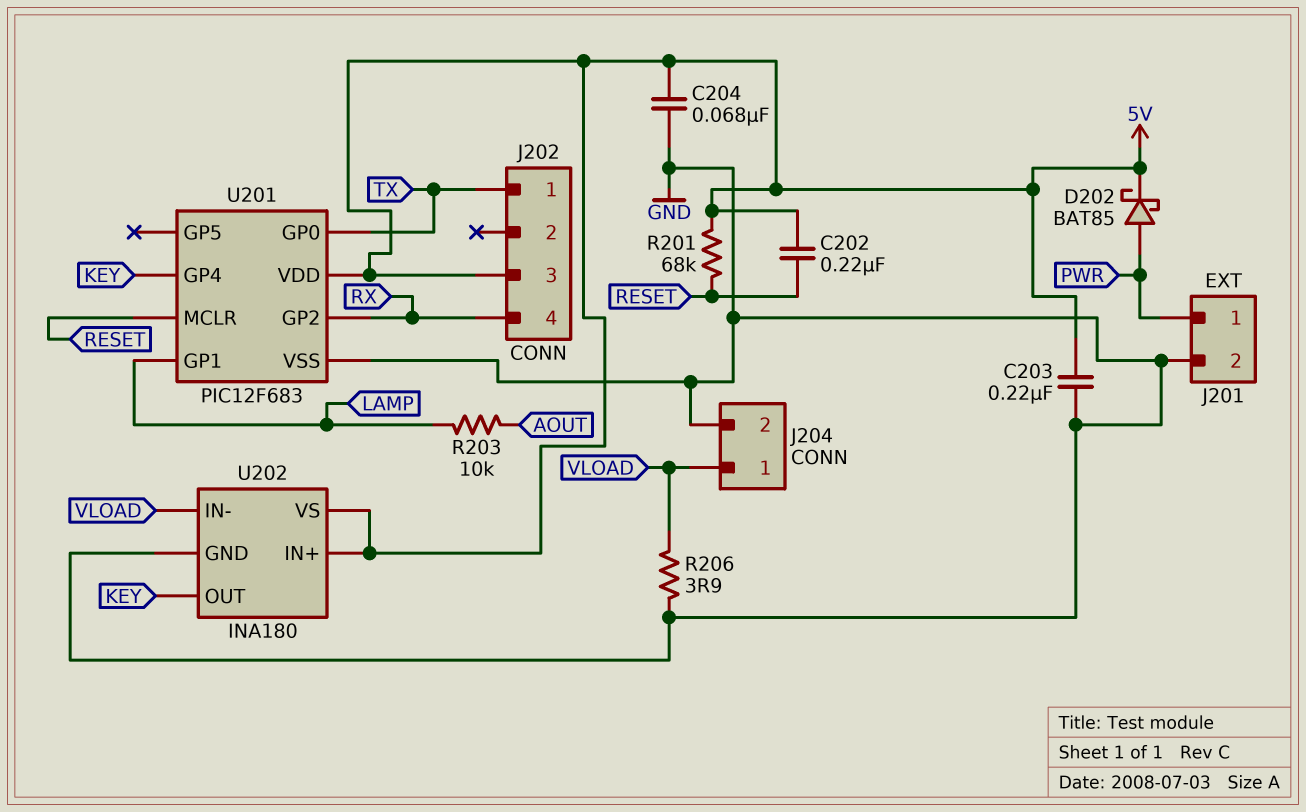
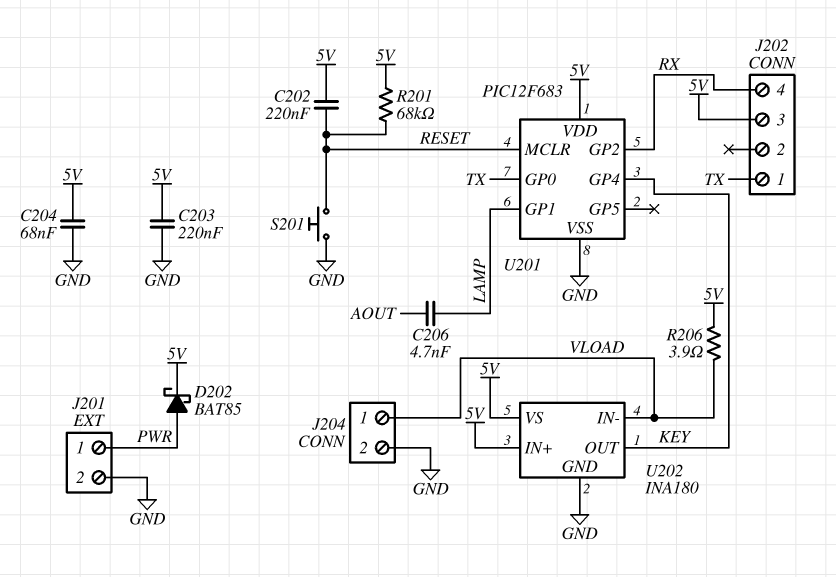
C206: none -> 4.7nF (AOUT, LAMP)
R203: 10k (AOUT, LAMP) -> none
R206: 3.9 (GND, VLOAD) -> 3.9 (5V, VLOAD)
S201: none -> button (GND, RESET)

